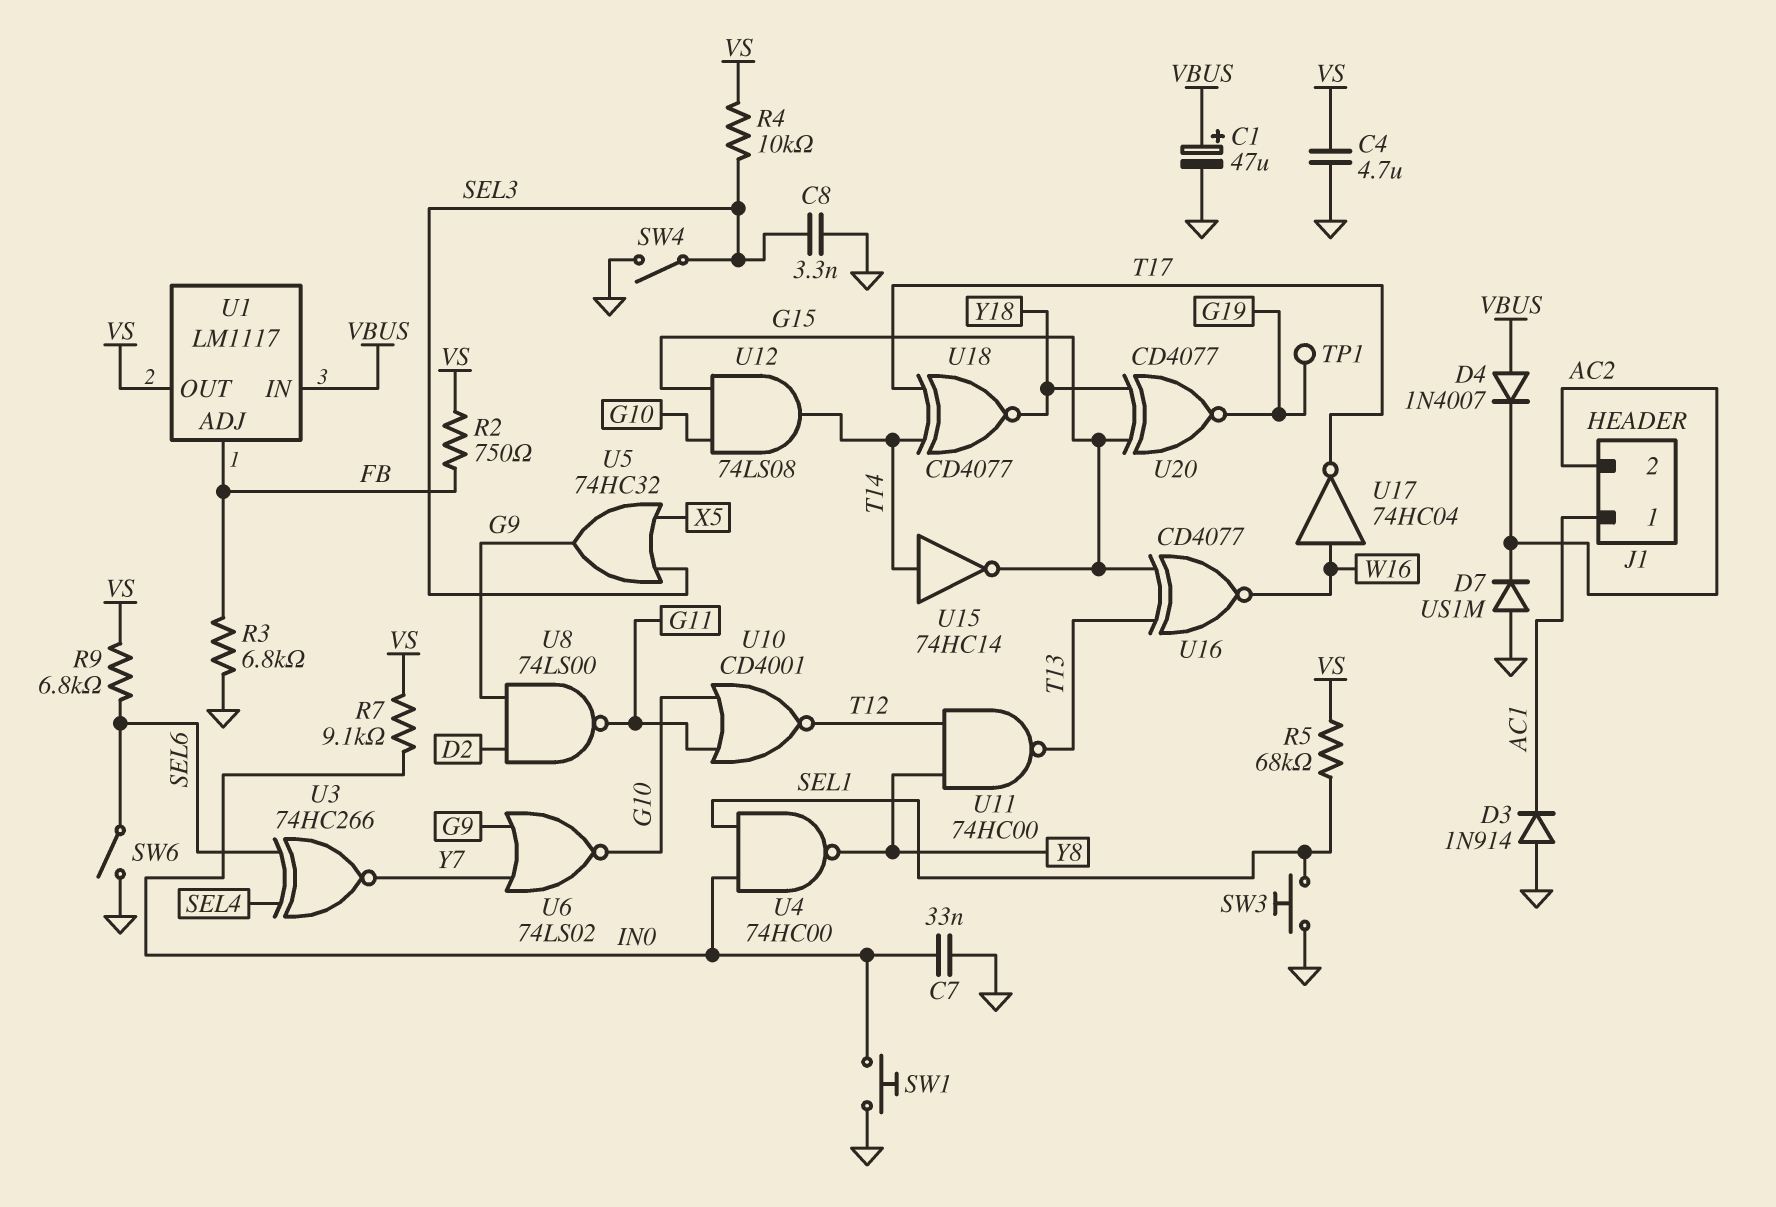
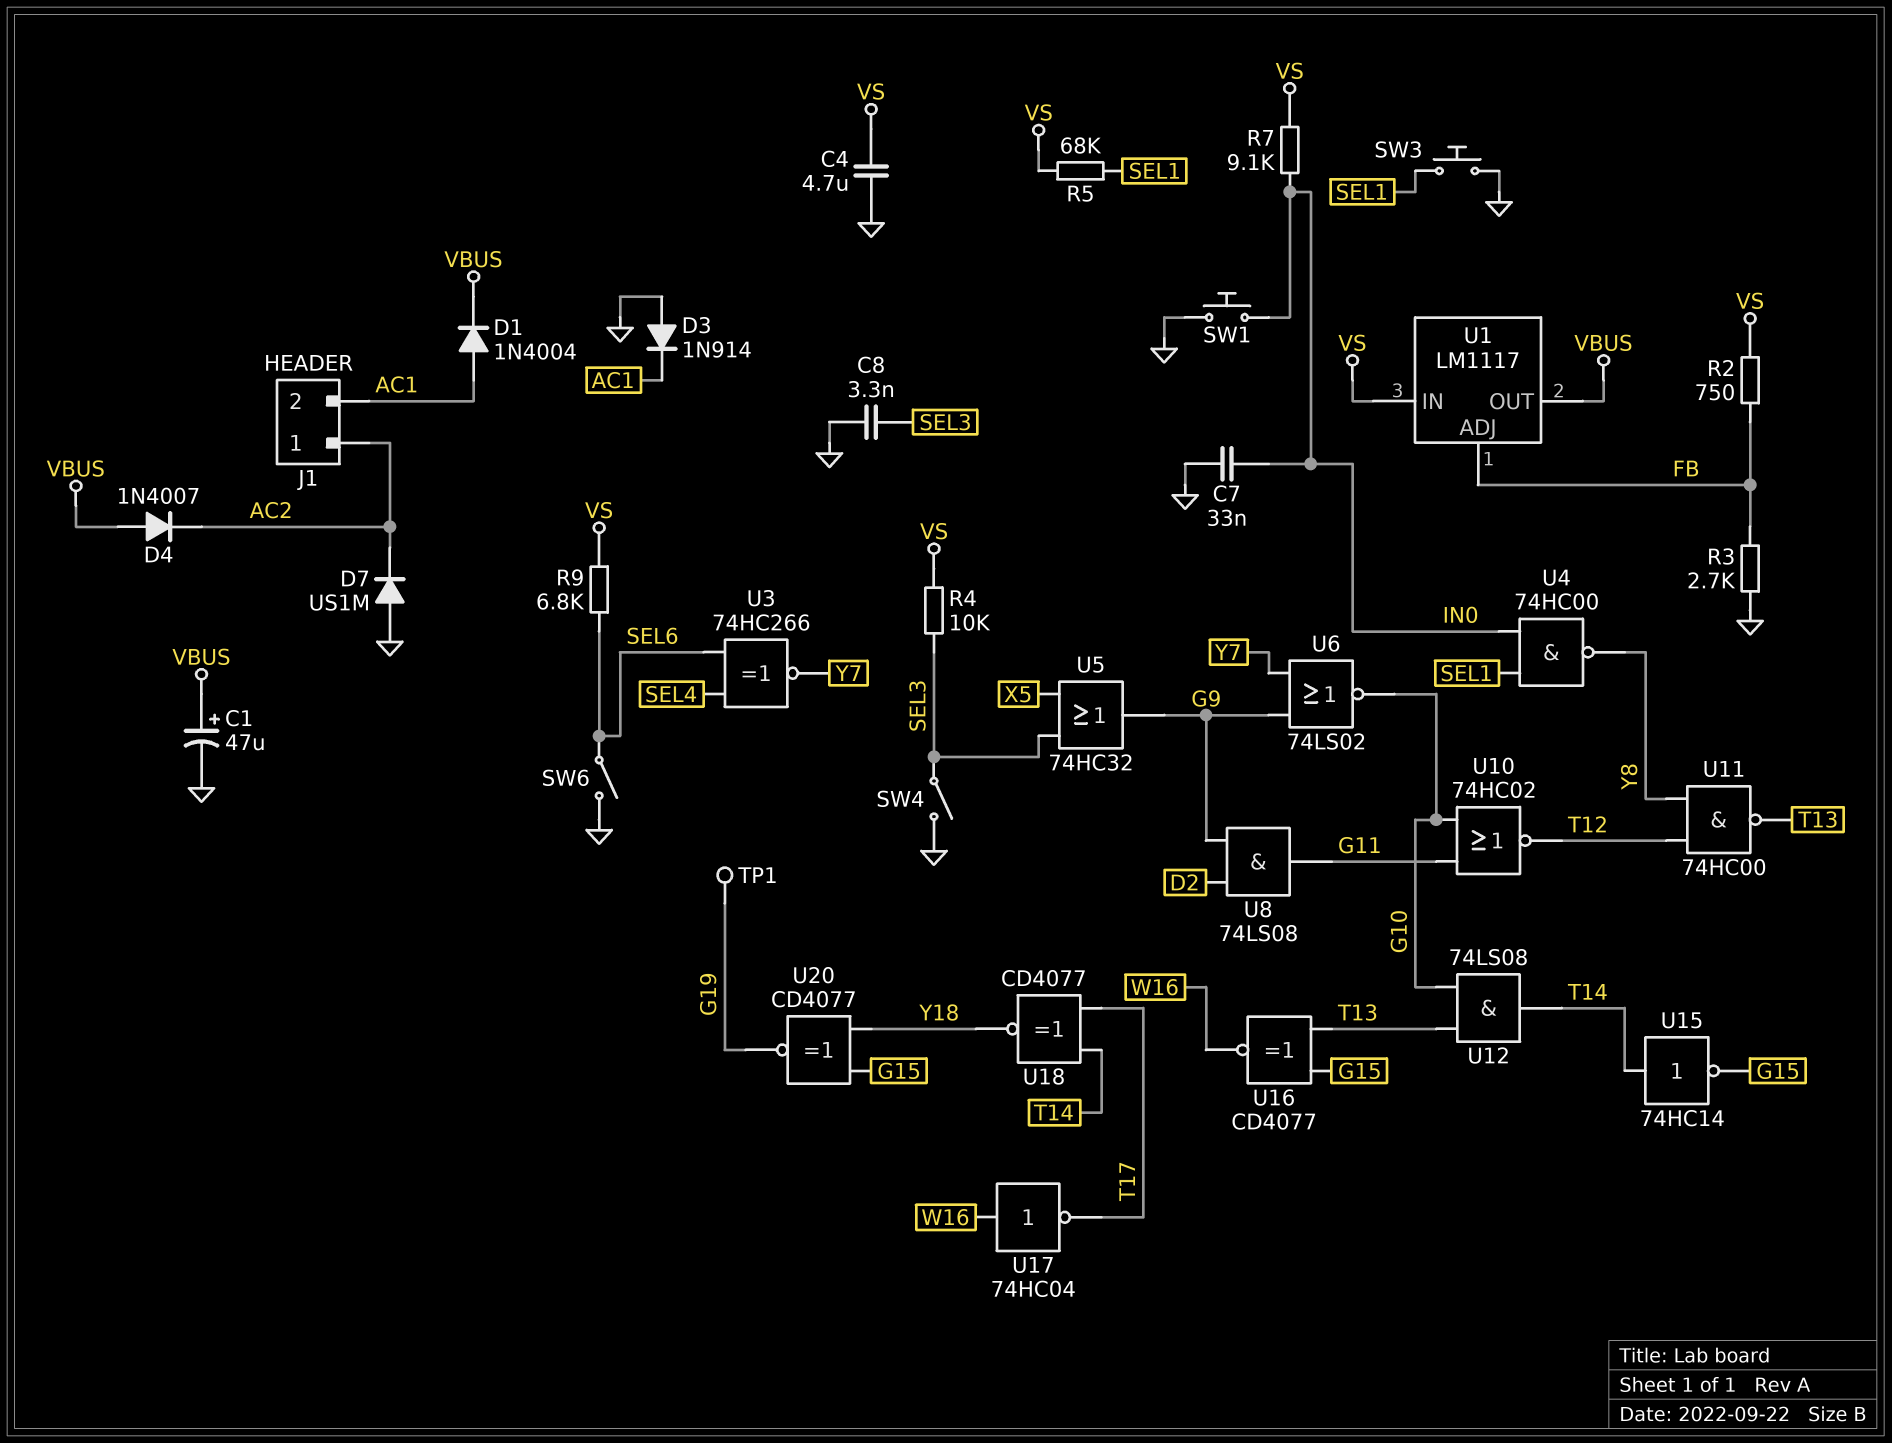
D1: none -> diode 1N4004 (A AC1, K VBUS)
J1 pin 1: AC1 -> AC2
J1 pin 2: AC2 -> AC1
R3: 6.8k (FB, GND) -> 2.7k (FB, GND)
U1 pin IN: VBUS -> VS
U1 pin OUT: VS -> VBUS
U8: NAND 74LS00 (in D2, in G9, out G11) -> AND 74LS08 (in D2, in G9, out G11)
U10: NOR CD4001 (in G10, in G11, out T12) -> NOR 74HC02 (in G10, in G11, out T12)
U12: AND 74LS08 (in G10, in G15, out T14) -> AND 74LS08 (in G10, in T13, out T14)

